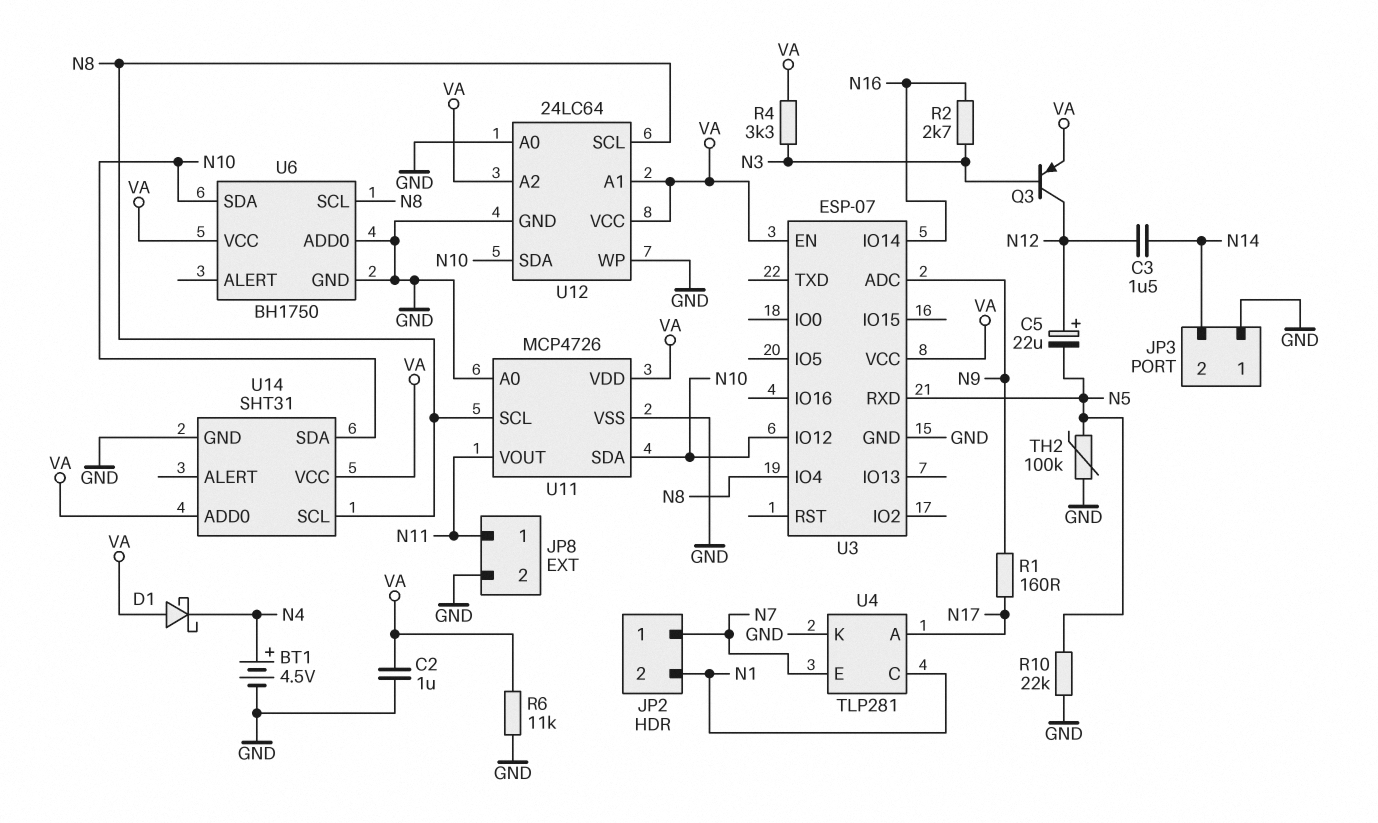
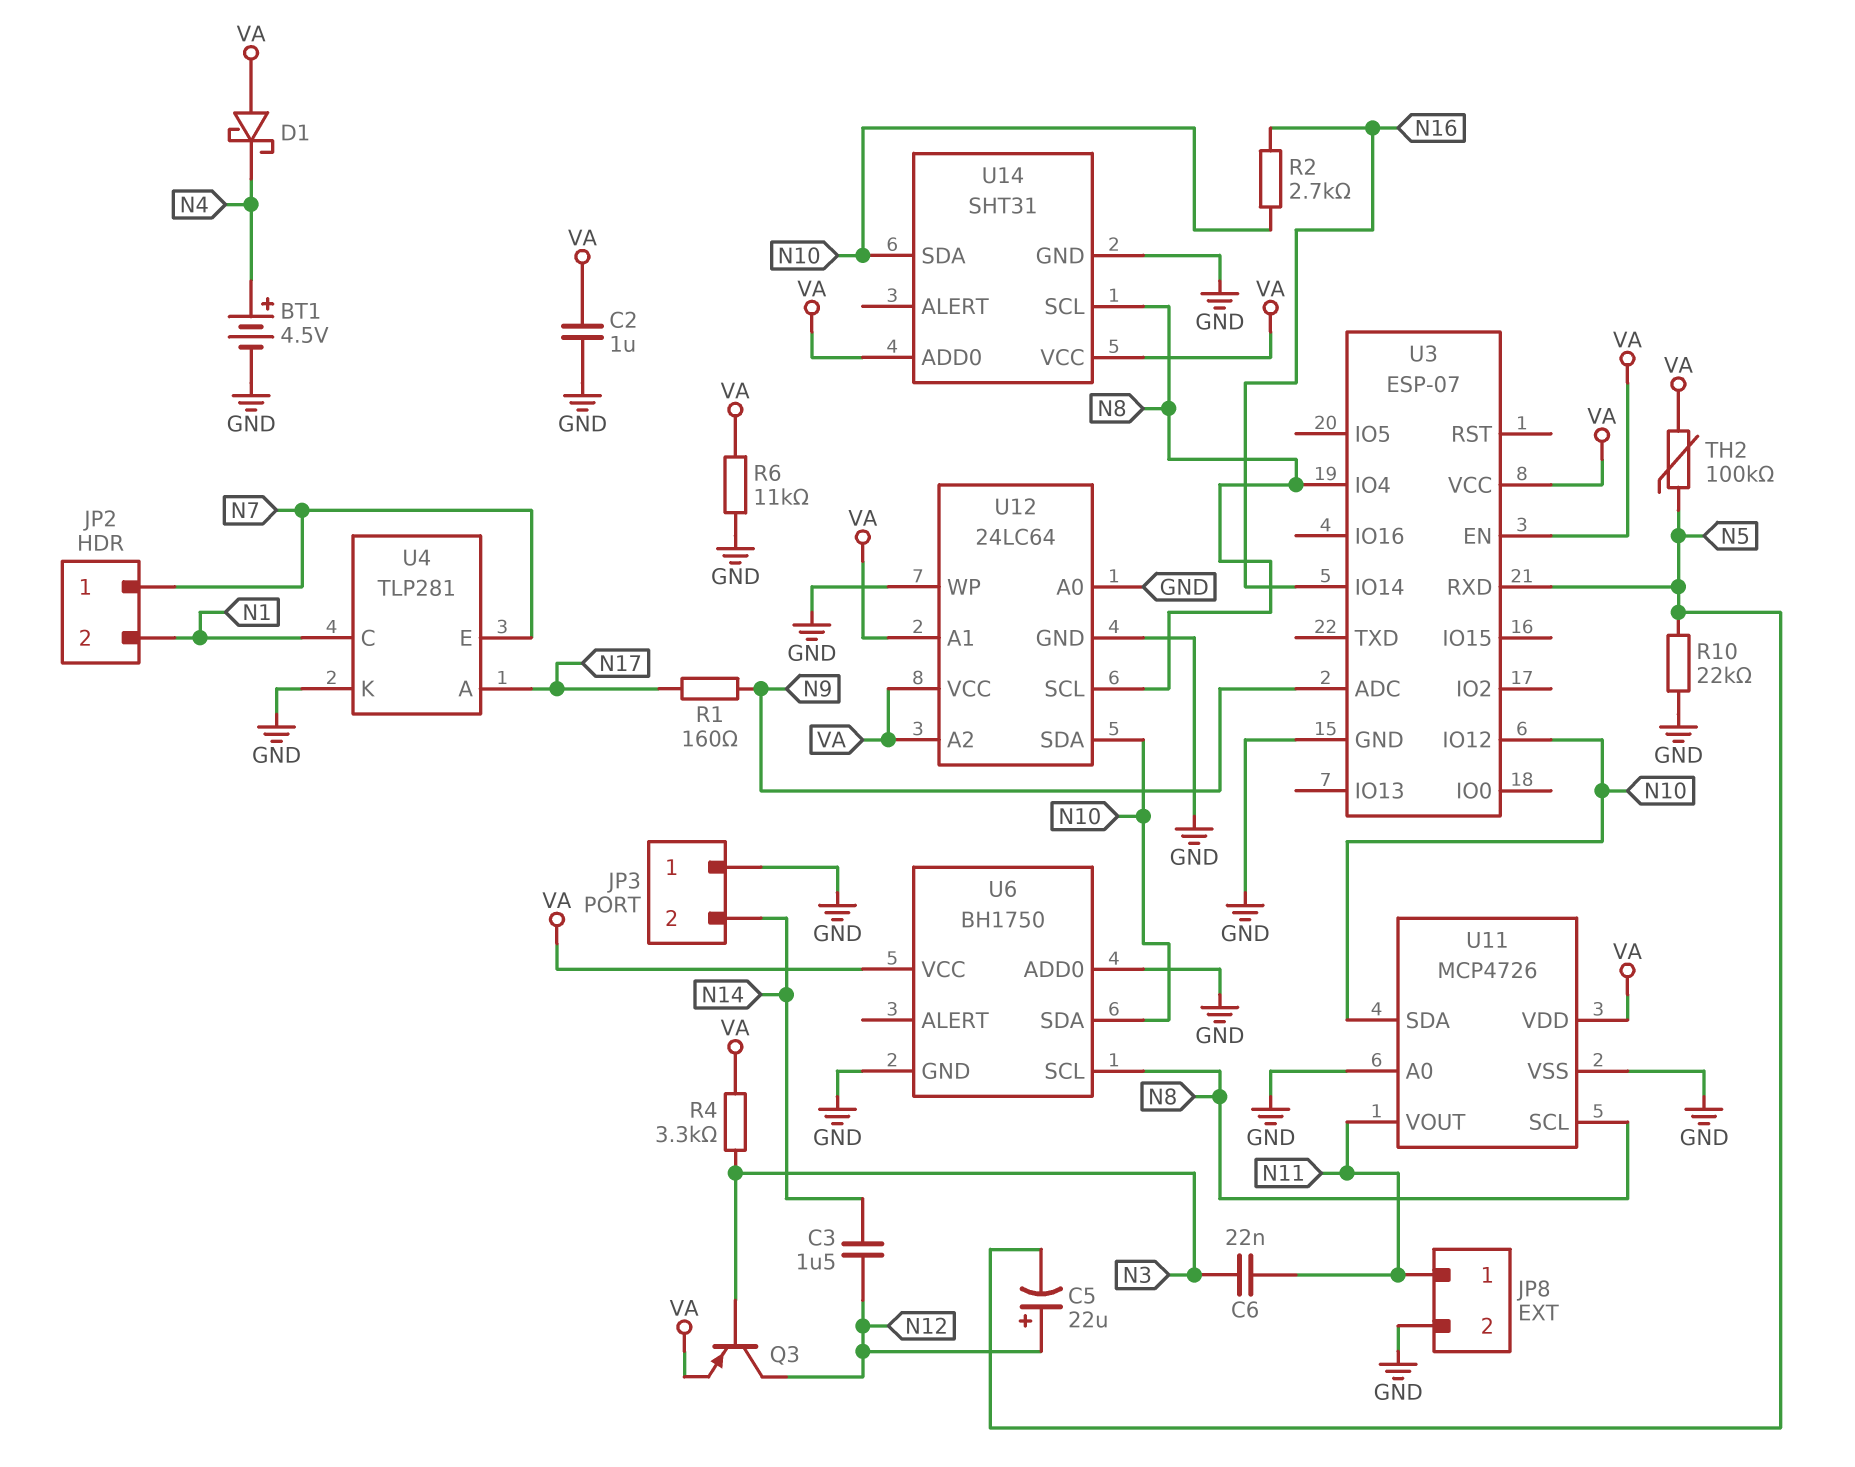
C6: none -> 22nF (N3, N11)
R2: 2.7k (N3, N16) -> 2.7k (N10, N16)
TH2: 100k (GND, N5) -> 100k (N5, VA)

